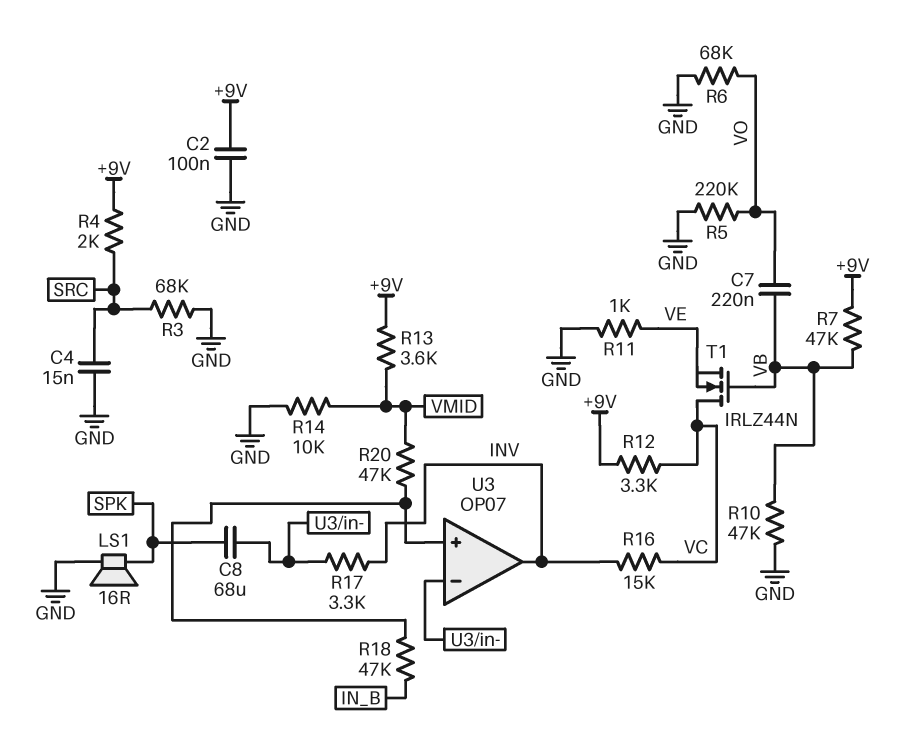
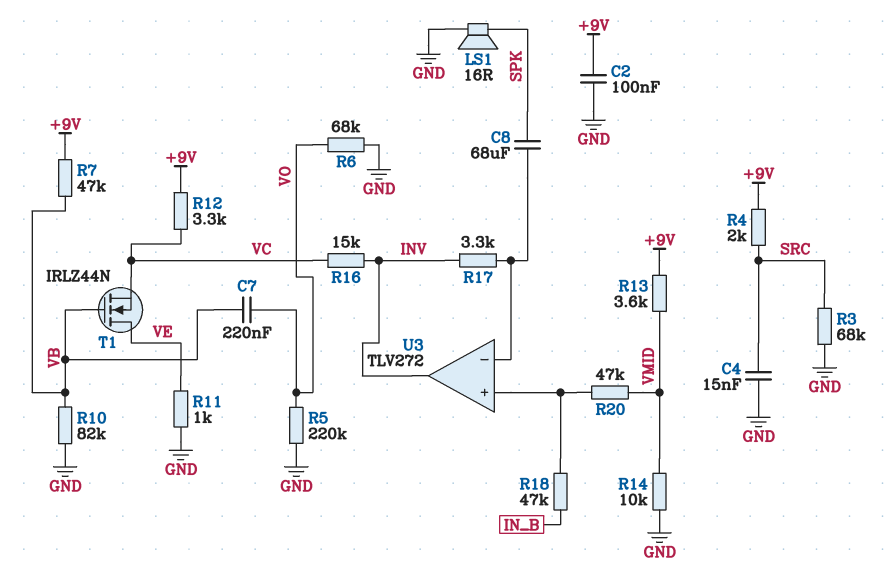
R10: 47k (GND, VB) -> 82k (GND, VB)
T1: NMOS IRLZ44N (G VB, D VC, S VE) -> NMOS IRLZ44N (G VB, D VE, S VC)
U3: OP07 -> TLV272

